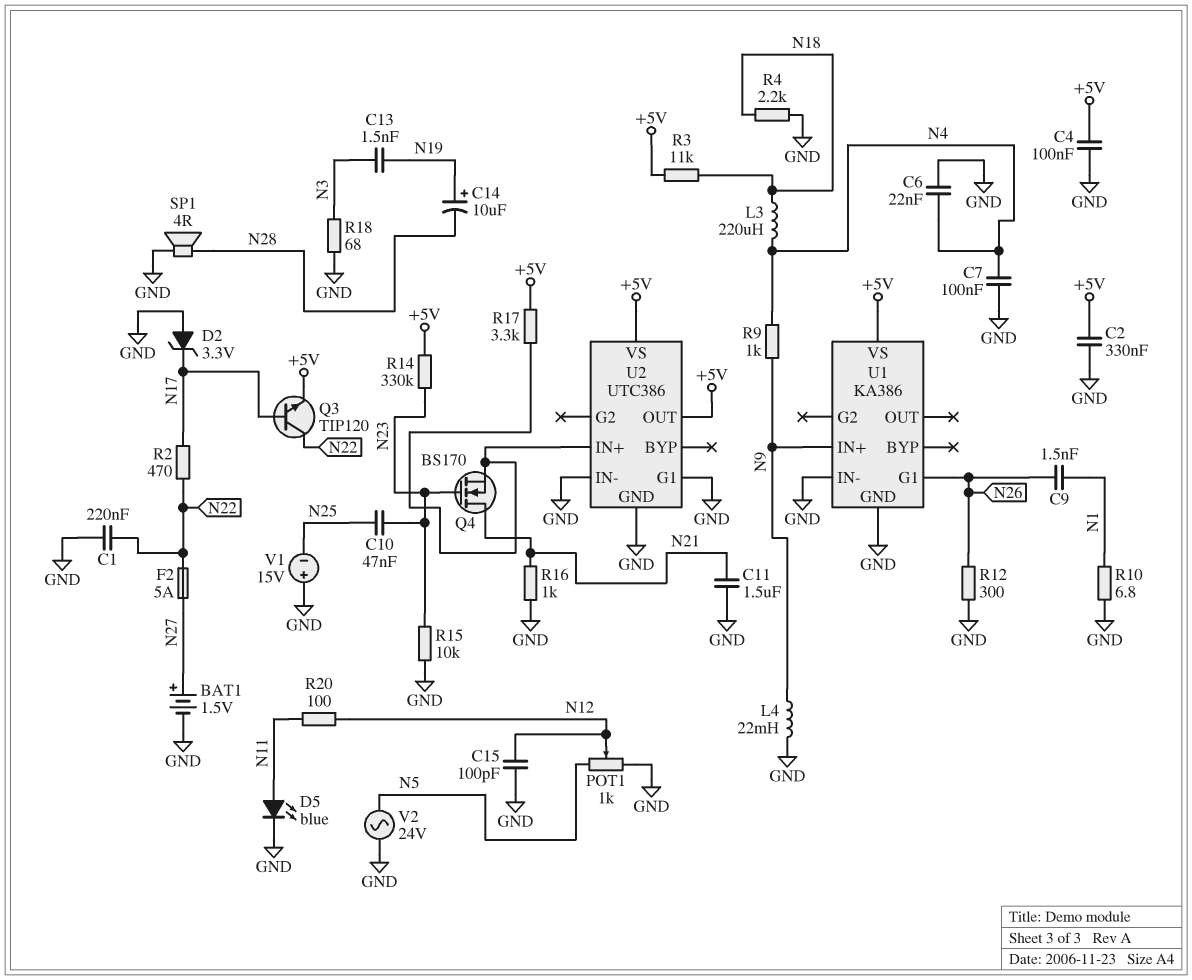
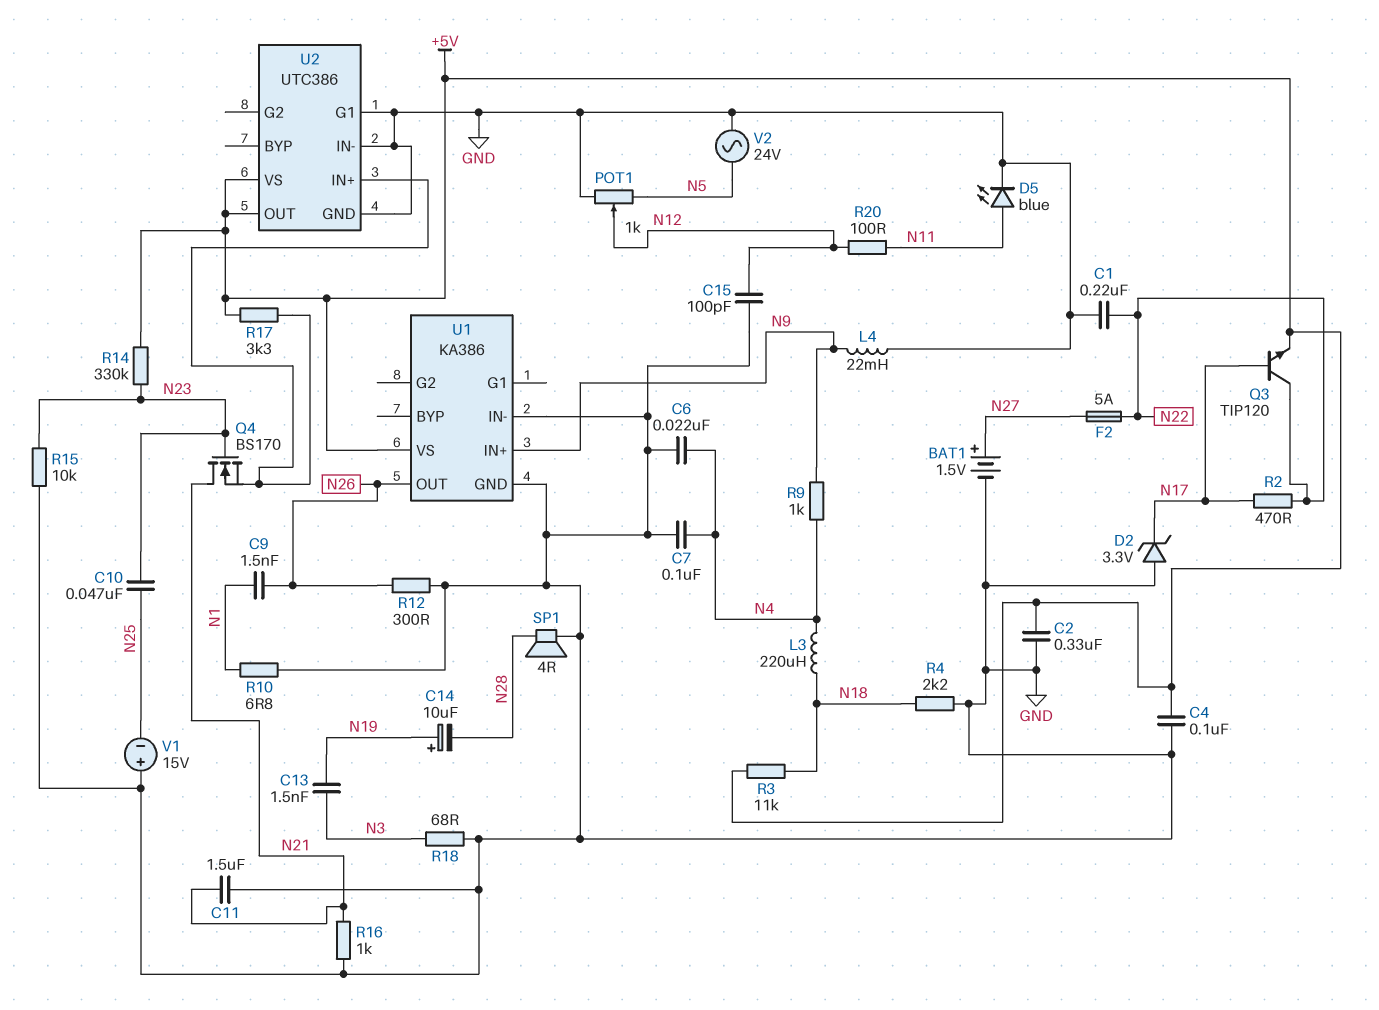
U1 pin G1: N26 -> none
U1 pin OUT: none -> N26

